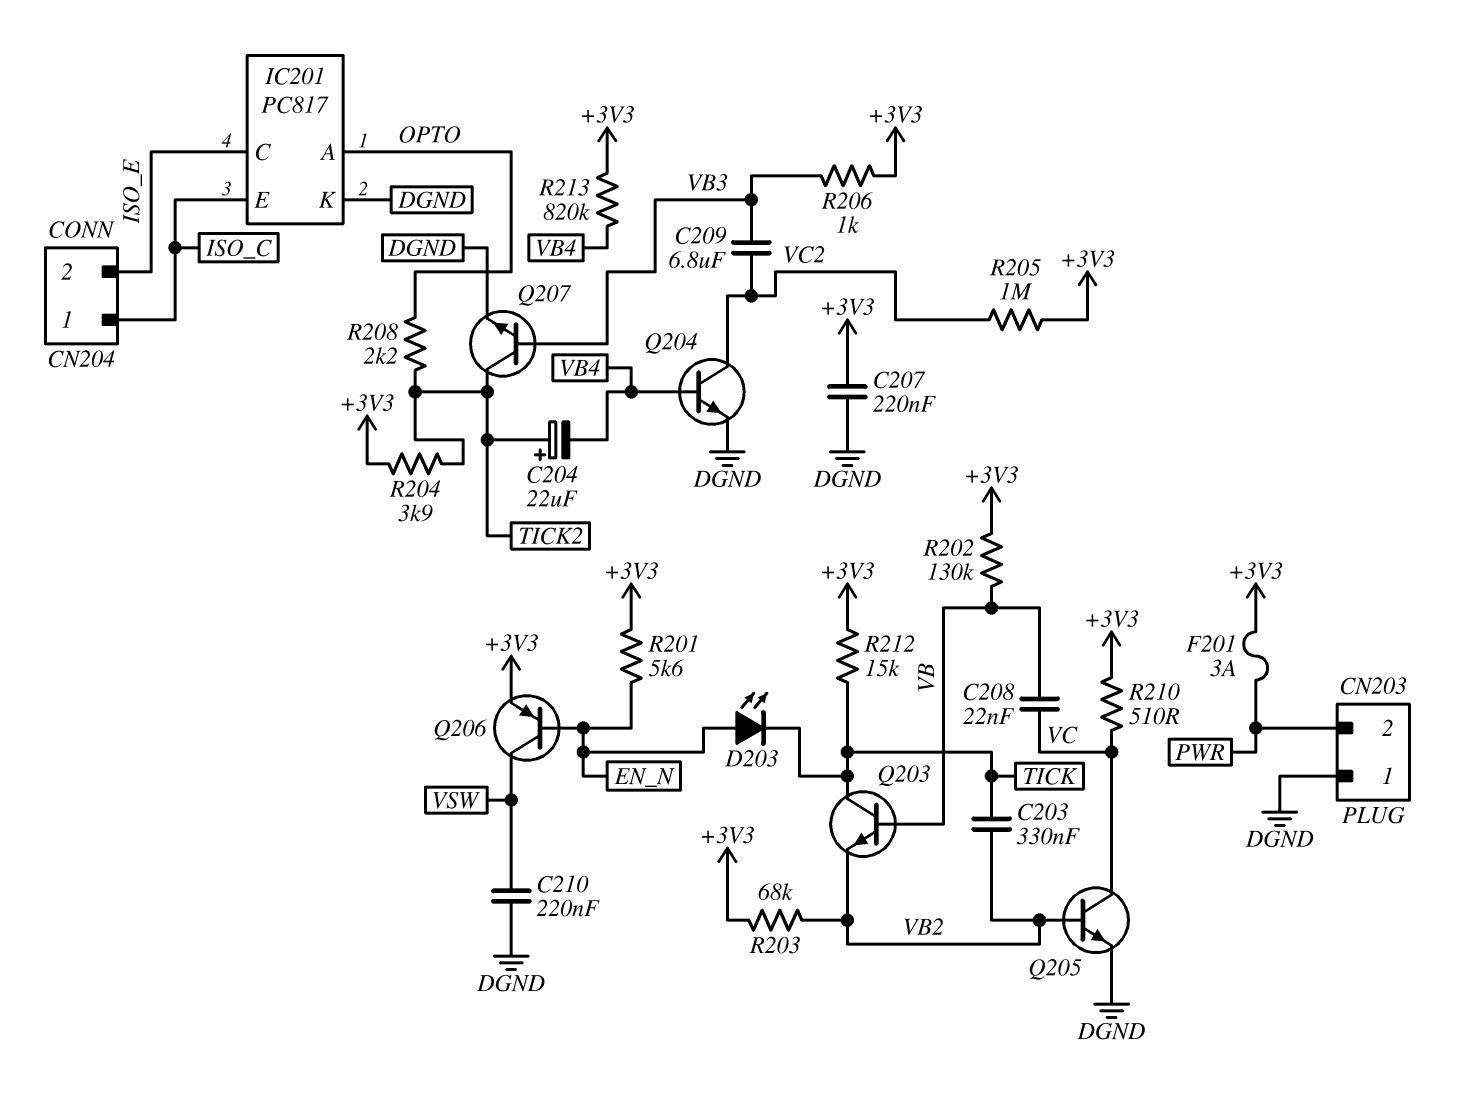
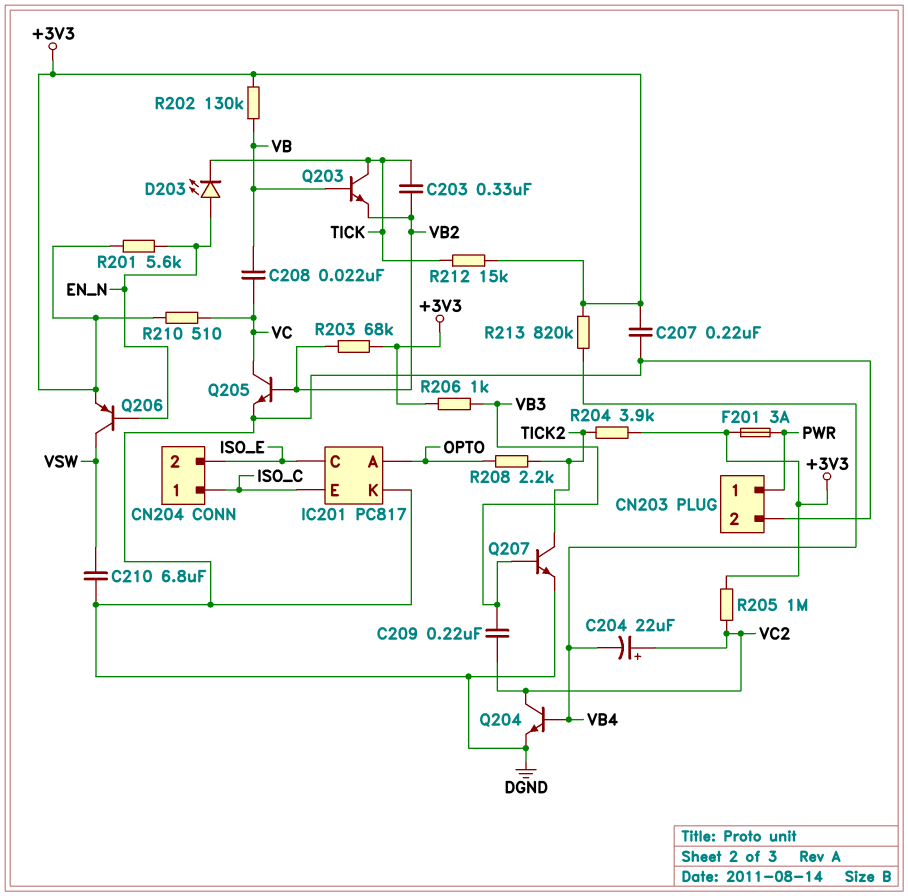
C204: 22uF (plus TICK2, minus VB4) -> 22uF (plus VC2, minus VB4)
C209: 6.8uF (VB3, VC2) -> 220nF (VB3, VC2)
C210: 220nF (DGND, VSW) -> 6.8uF (DGND, VSW)
CN203 pin 1: DGND -> PWR
CN203 pin 2: PWR -> DGND

